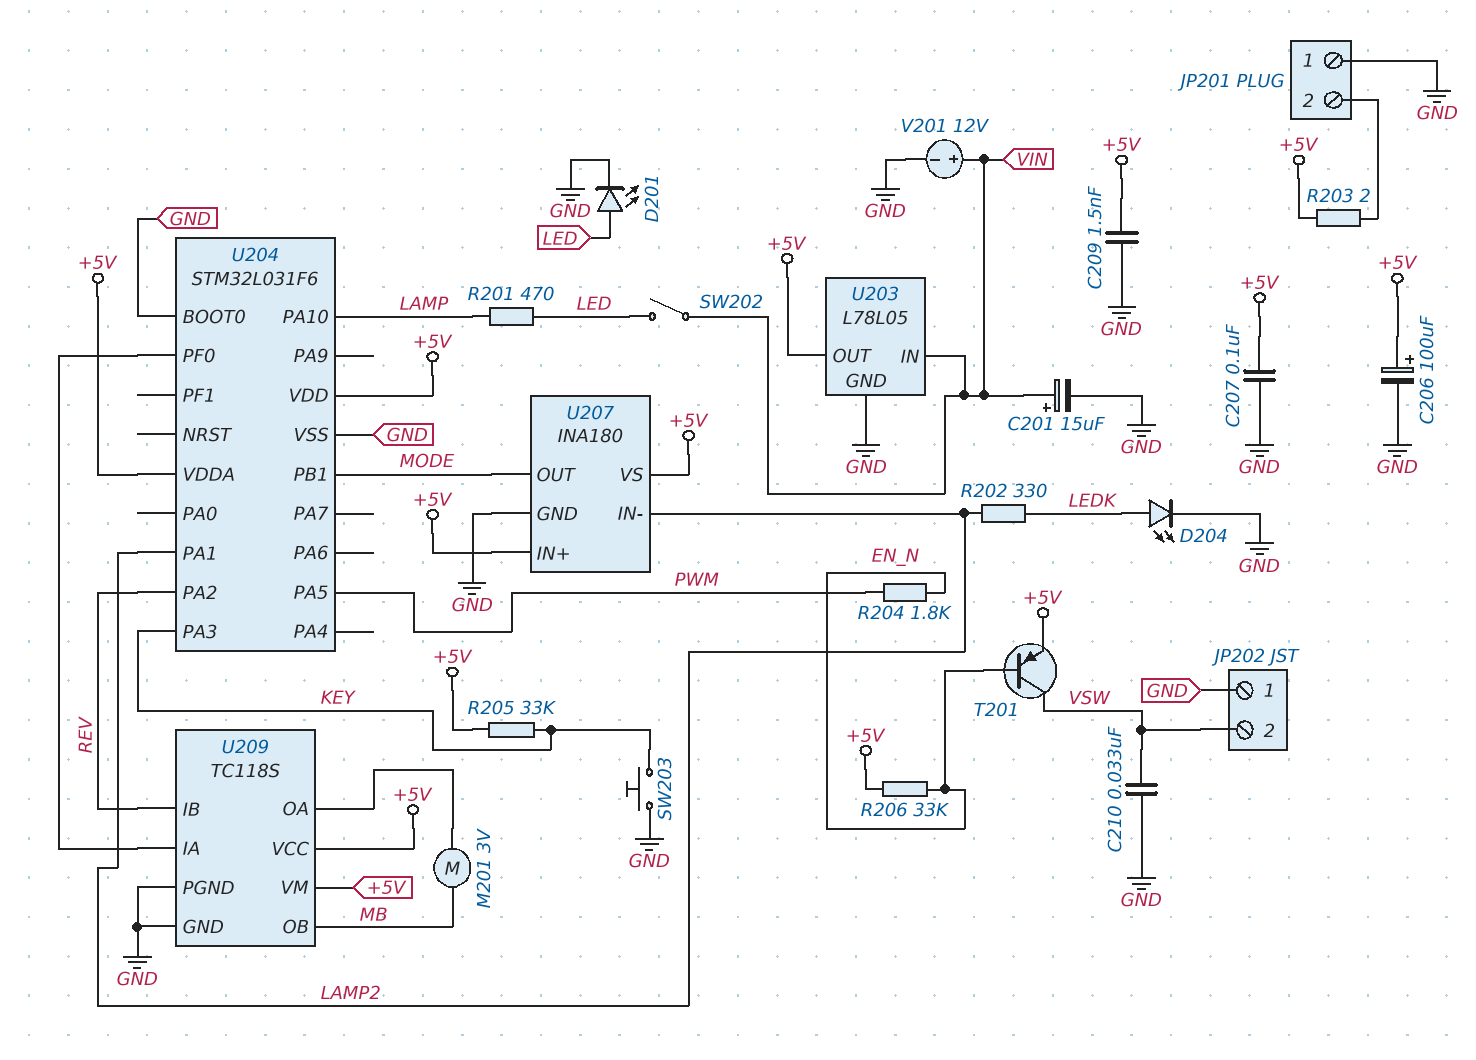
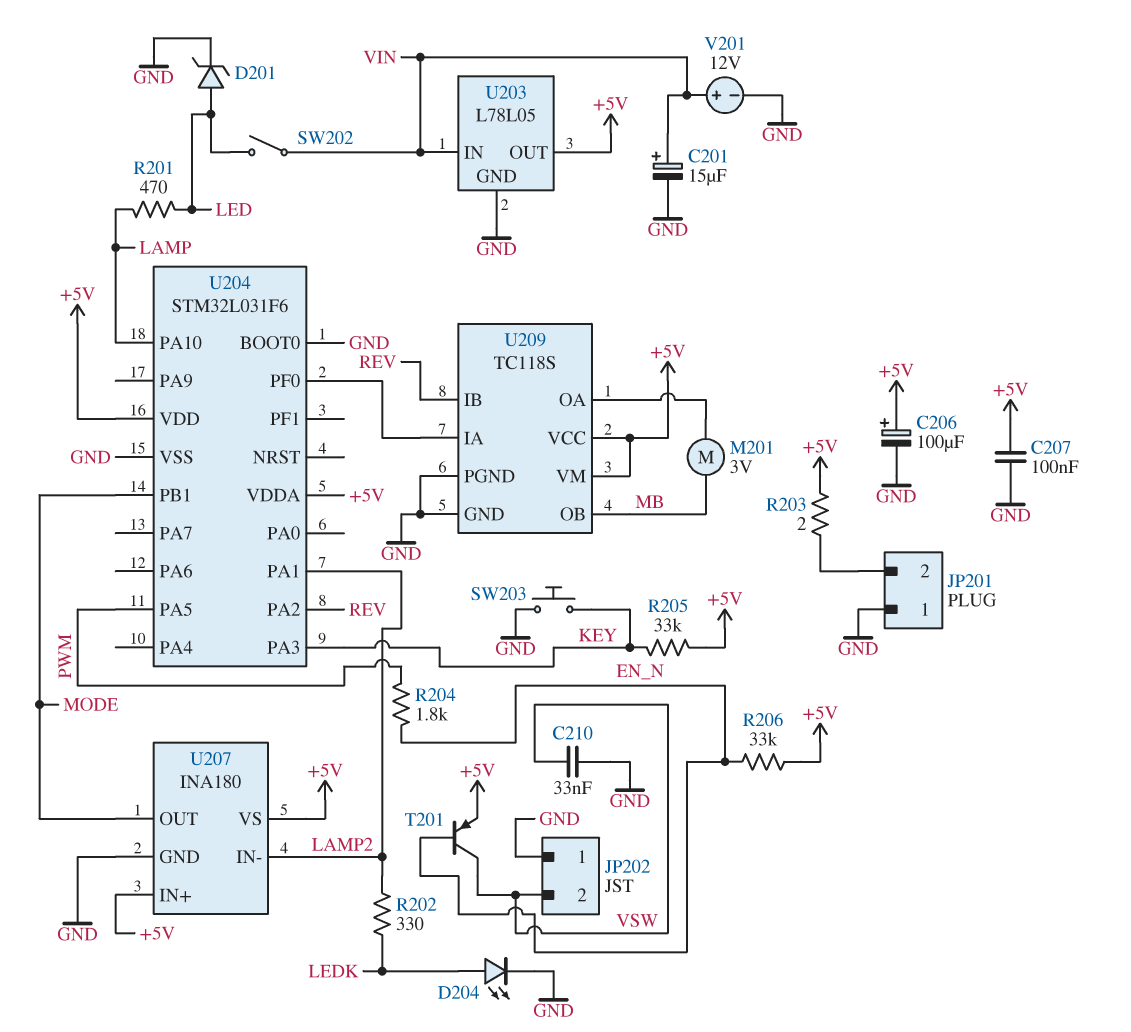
C209: 1.5nF (+5V, GND) -> none
D201: LED (A LED, K GND) -> zener (A LED, K GND)

